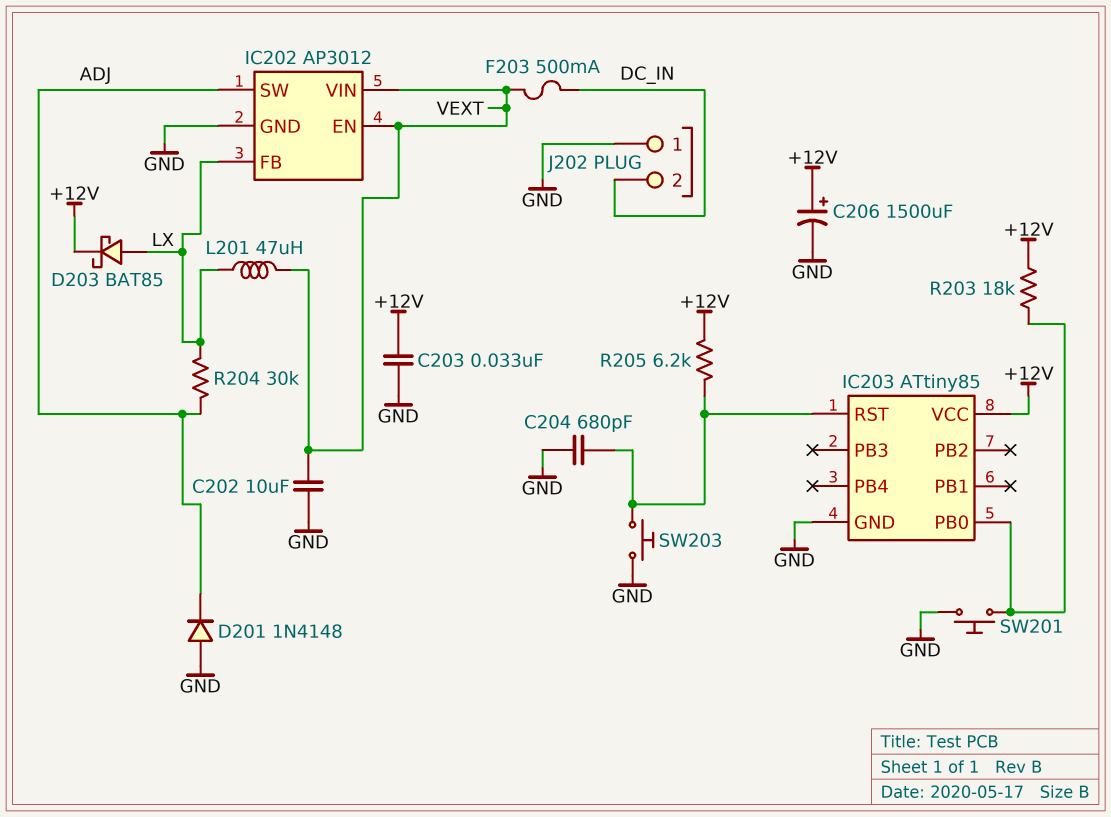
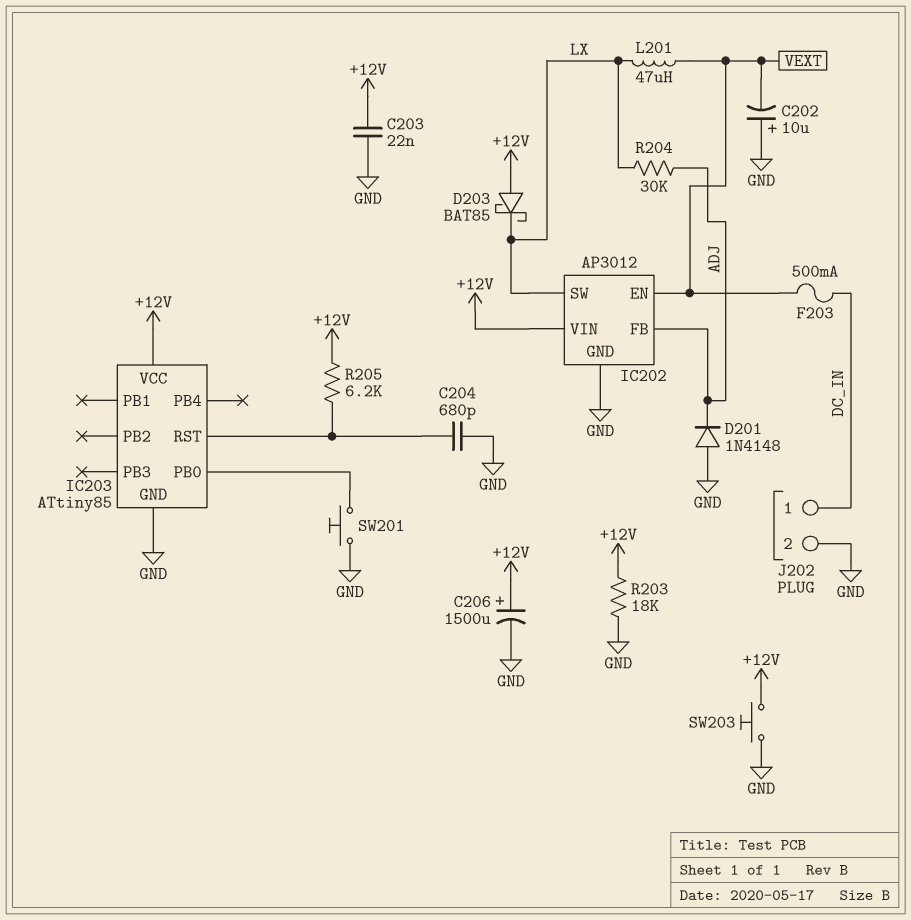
C202: 10uF (GND, VEXT) -> 10uF (plus GND, minus VEXT)
C203: 33nF (+12V, GND) -> 22nF (+12V, GND)
D203: schottky BAT85 (A LX, K +12V) -> schottky BAT85 (A +12V, K LX)
IC202 pin FB: LX -> ADJ
IC202 pin SW: ADJ -> LX
IC202 pin VIN: VEXT -> +12V
J202 pin 1: GND -> DC_IN
J202 pin 2: DC_IN -> GND
R203: 18k (+12V, IC203/PB0) -> 18k (+12V, GND)
SW203: button (GND, IC203/RST) -> button (+12V, GND)

